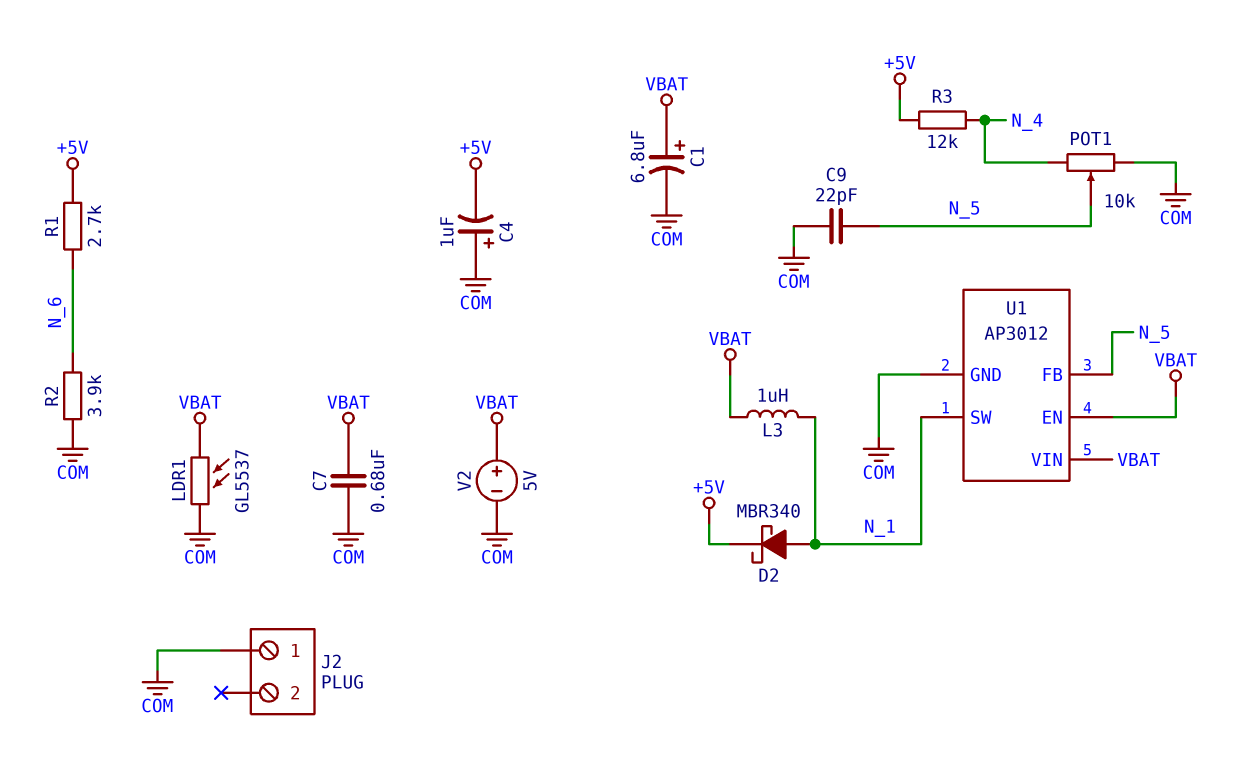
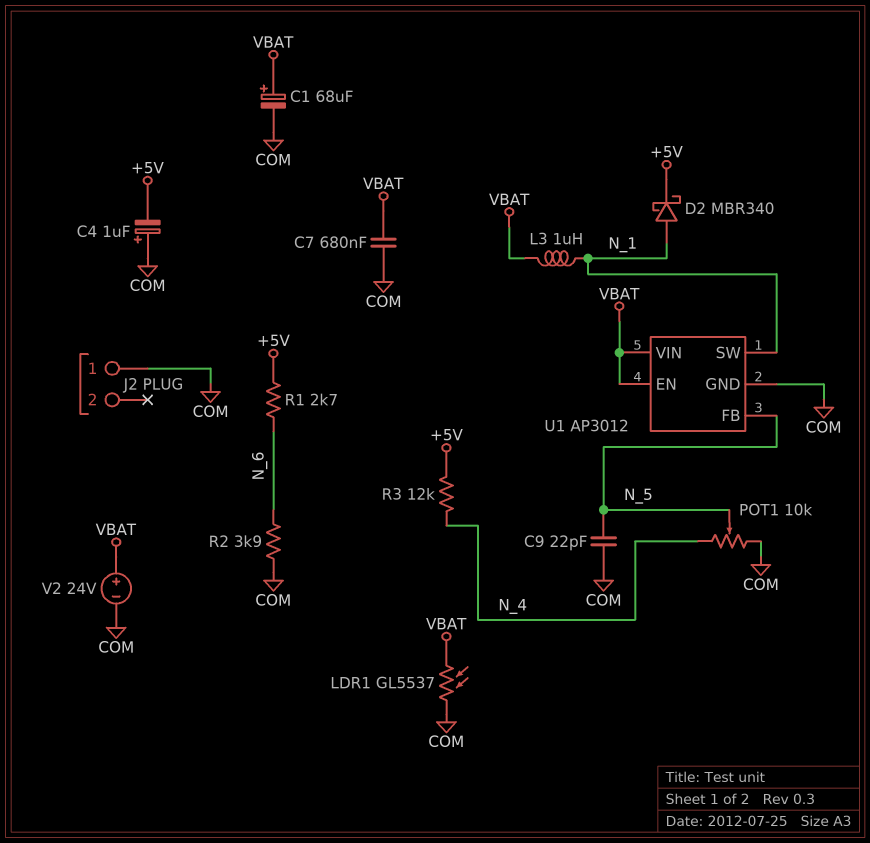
C1: 6.8uF (plus VBAT, minus COM) -> 68uF (plus VBAT, minus COM)
V2: 5V (plus VBAT, minus COM) -> 24V (plus VBAT, minus COM)

